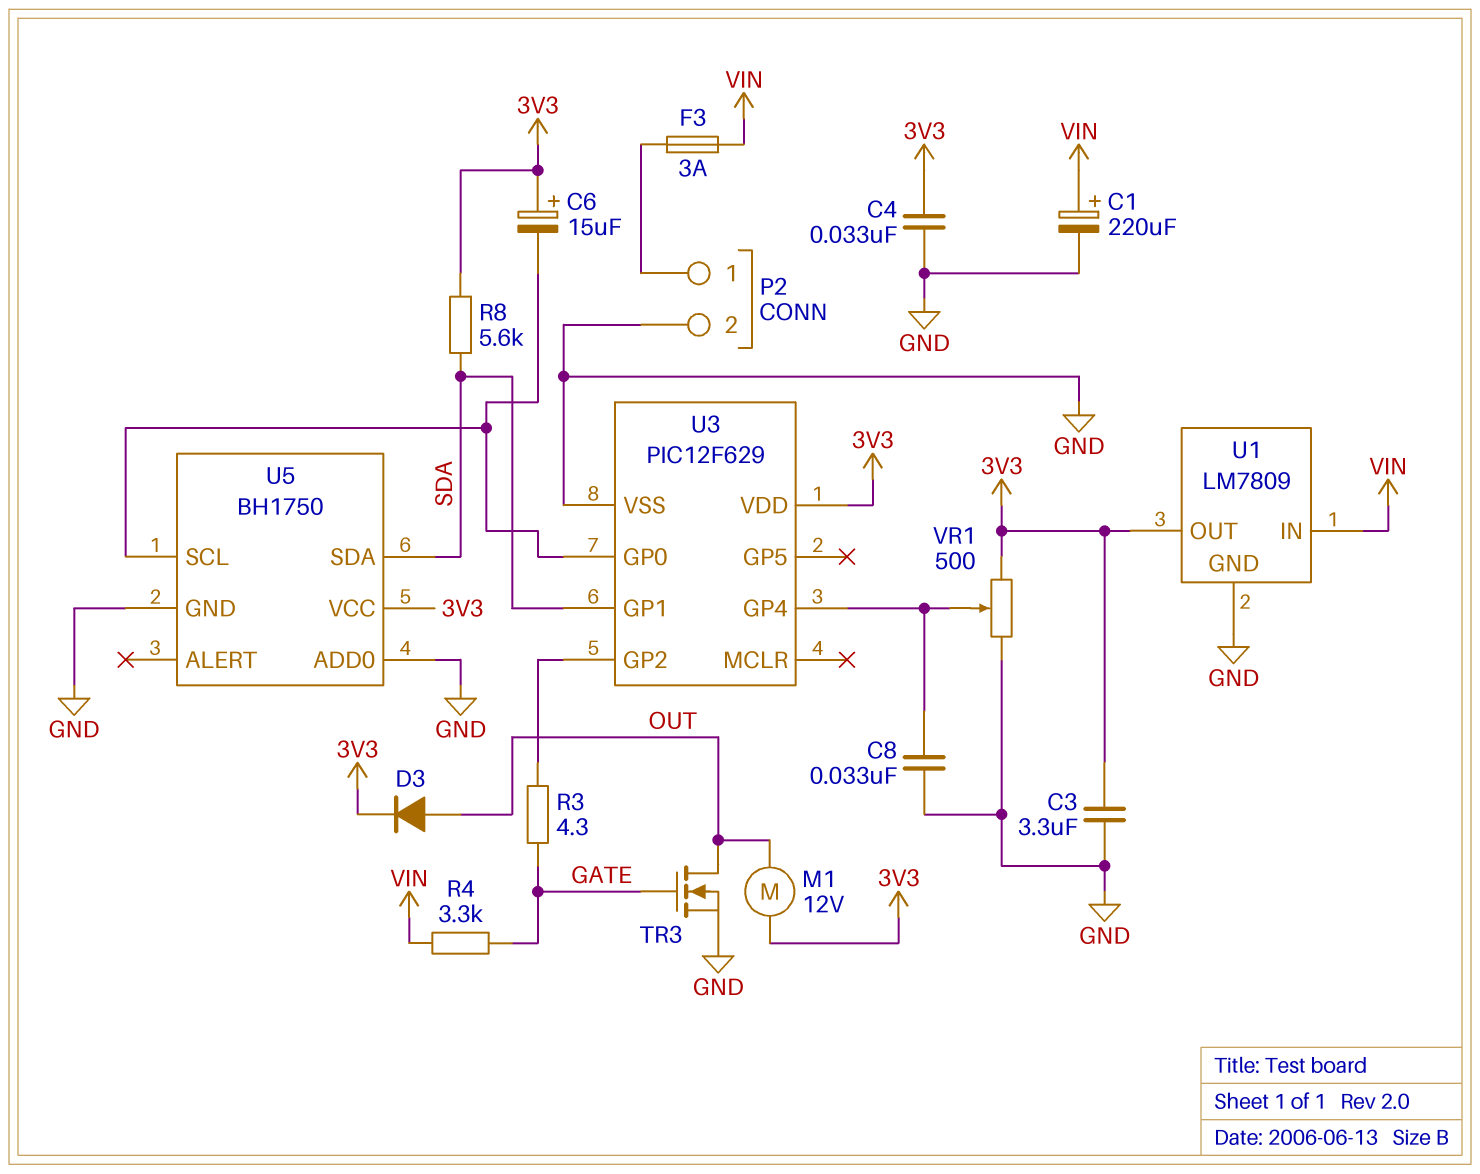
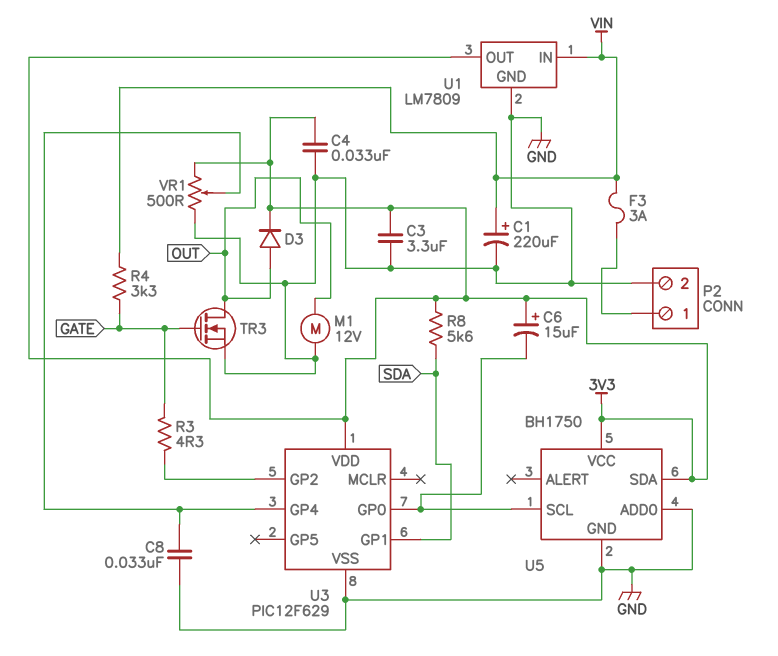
M1: motor 12V (3V3, OUT) -> motor 12V (GND, OUT)
U5 pin SDA: SDA -> 3V3

